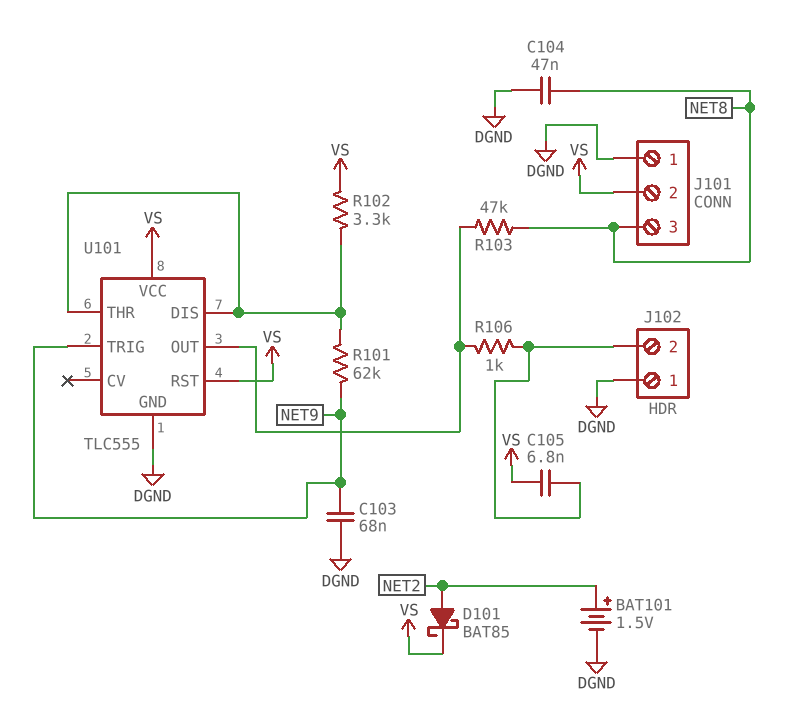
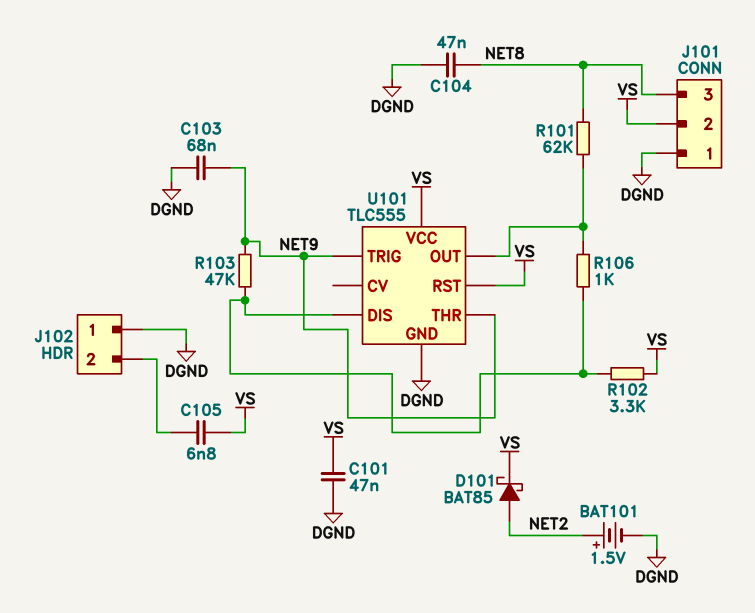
C101: none -> 47nF (DGND, VS)
R101: 62k (NET9, U101/DIS) -> 62k (NET8, U101/OUT)
R103: 47k (NET8, U101/OUT) -> 47k (NET9, U101/DIS)
R106: 1k (J102/2, U101/OUT) -> 1k (U101/DIS, U101/OUT)
U101 pin THR: U101/DIS -> NET9

